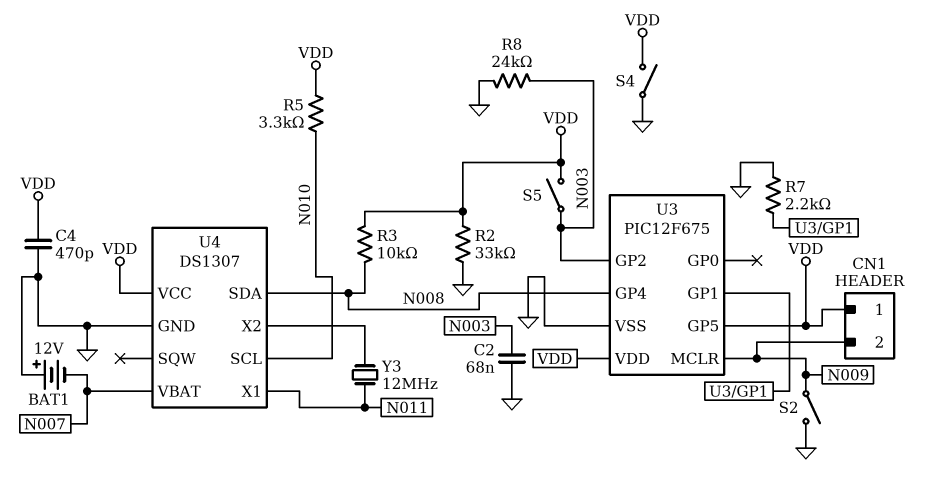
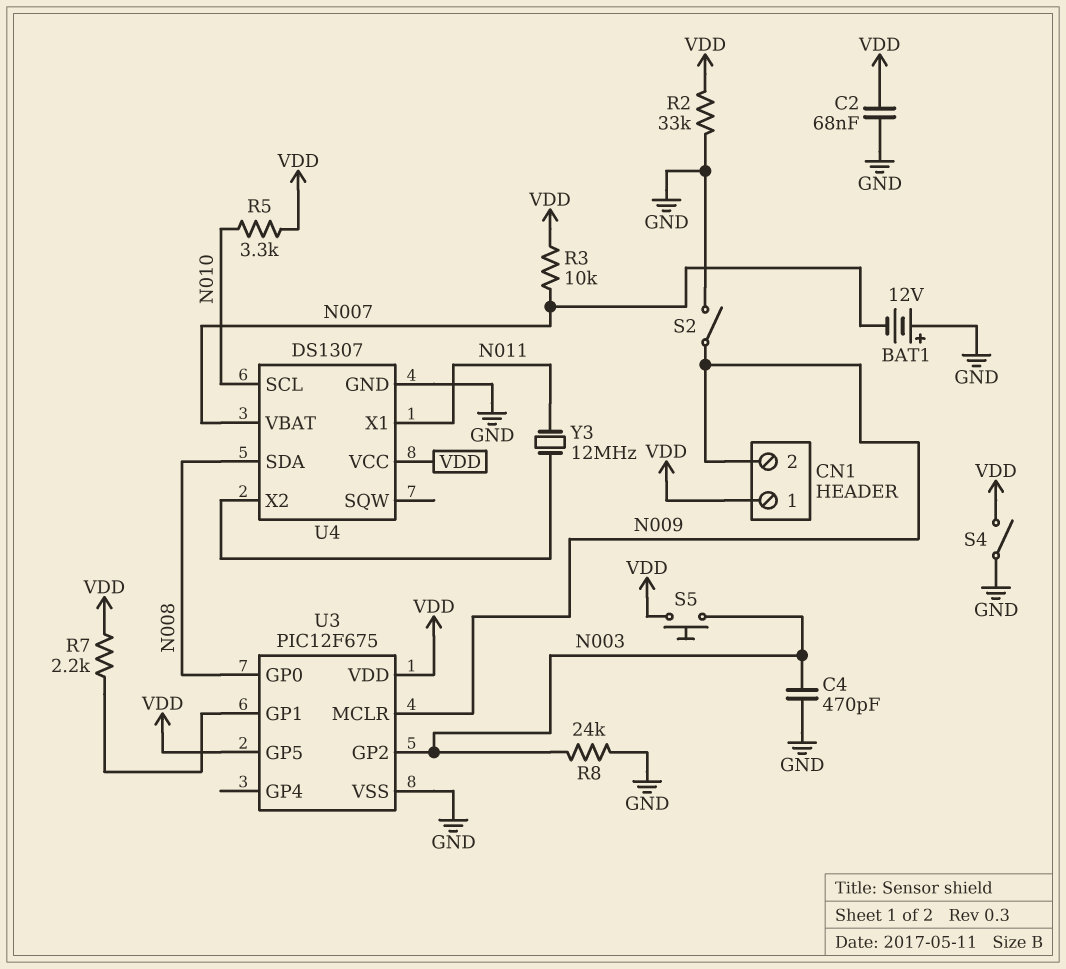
C2: 68nF (GND, N003) -> 68nF (GND, VDD)
C4: 470pF (GND, VDD) -> 470pF (GND, N003)
R3: 10k (N008, VDD) -> 10k (N007, VDD)
R7: 2.2k (GND, U3/GP1) -> 2.2k (U3/GP1, VDD)
S5: switch (N003, VDD) -> button (N003, VDD)
U3 pin GP0: none -> N008
U3 pin GP4: N008 -> none

